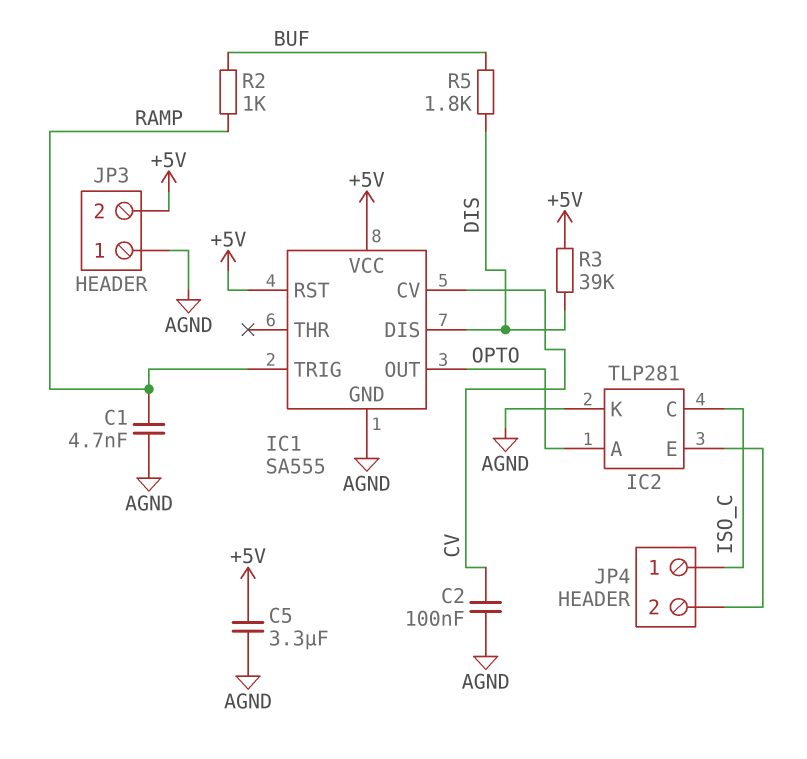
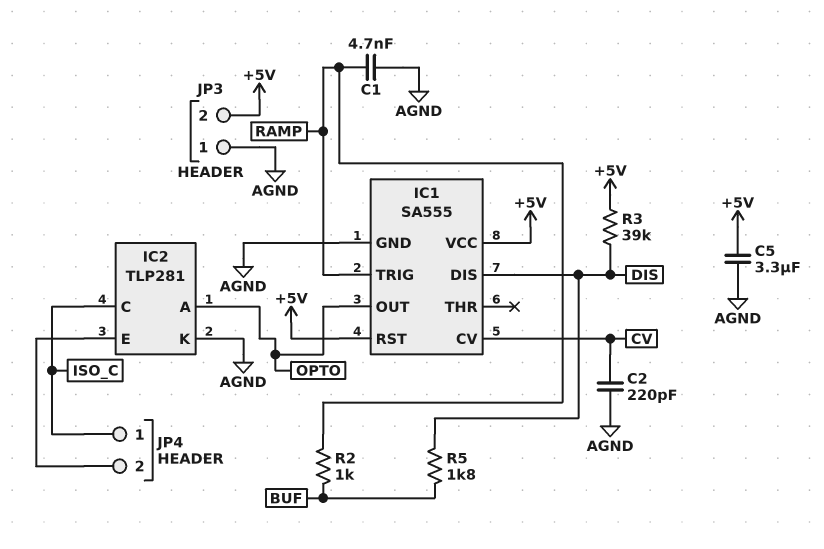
C2: 100nF (AGND, CV) -> 220pF (AGND, CV)

